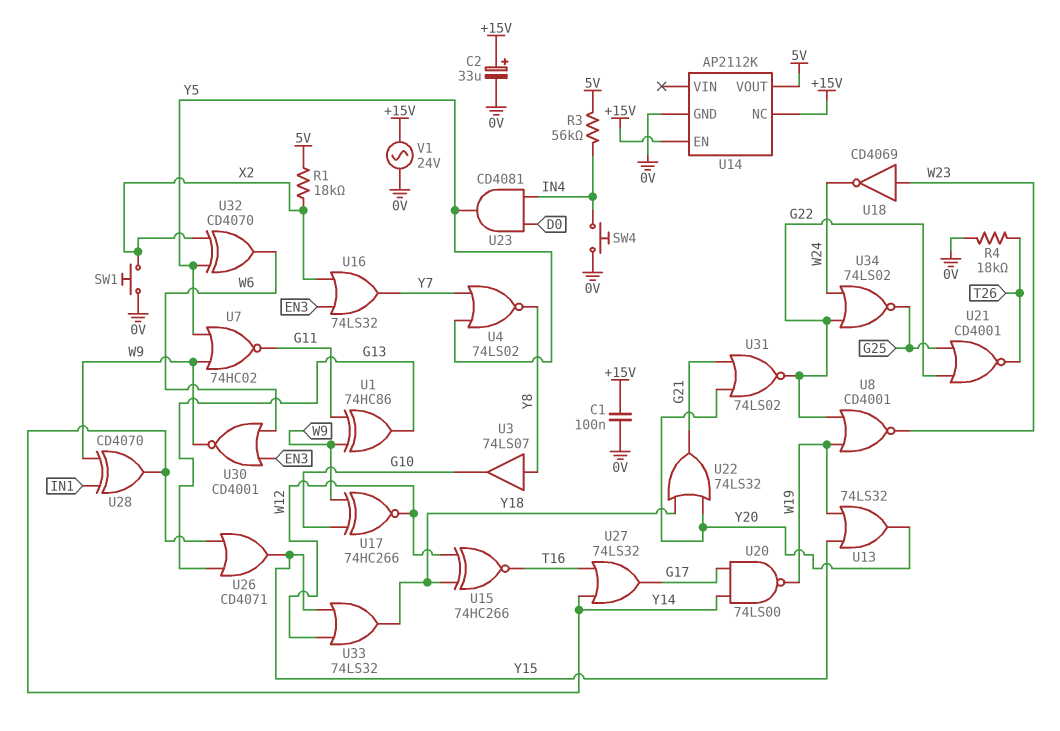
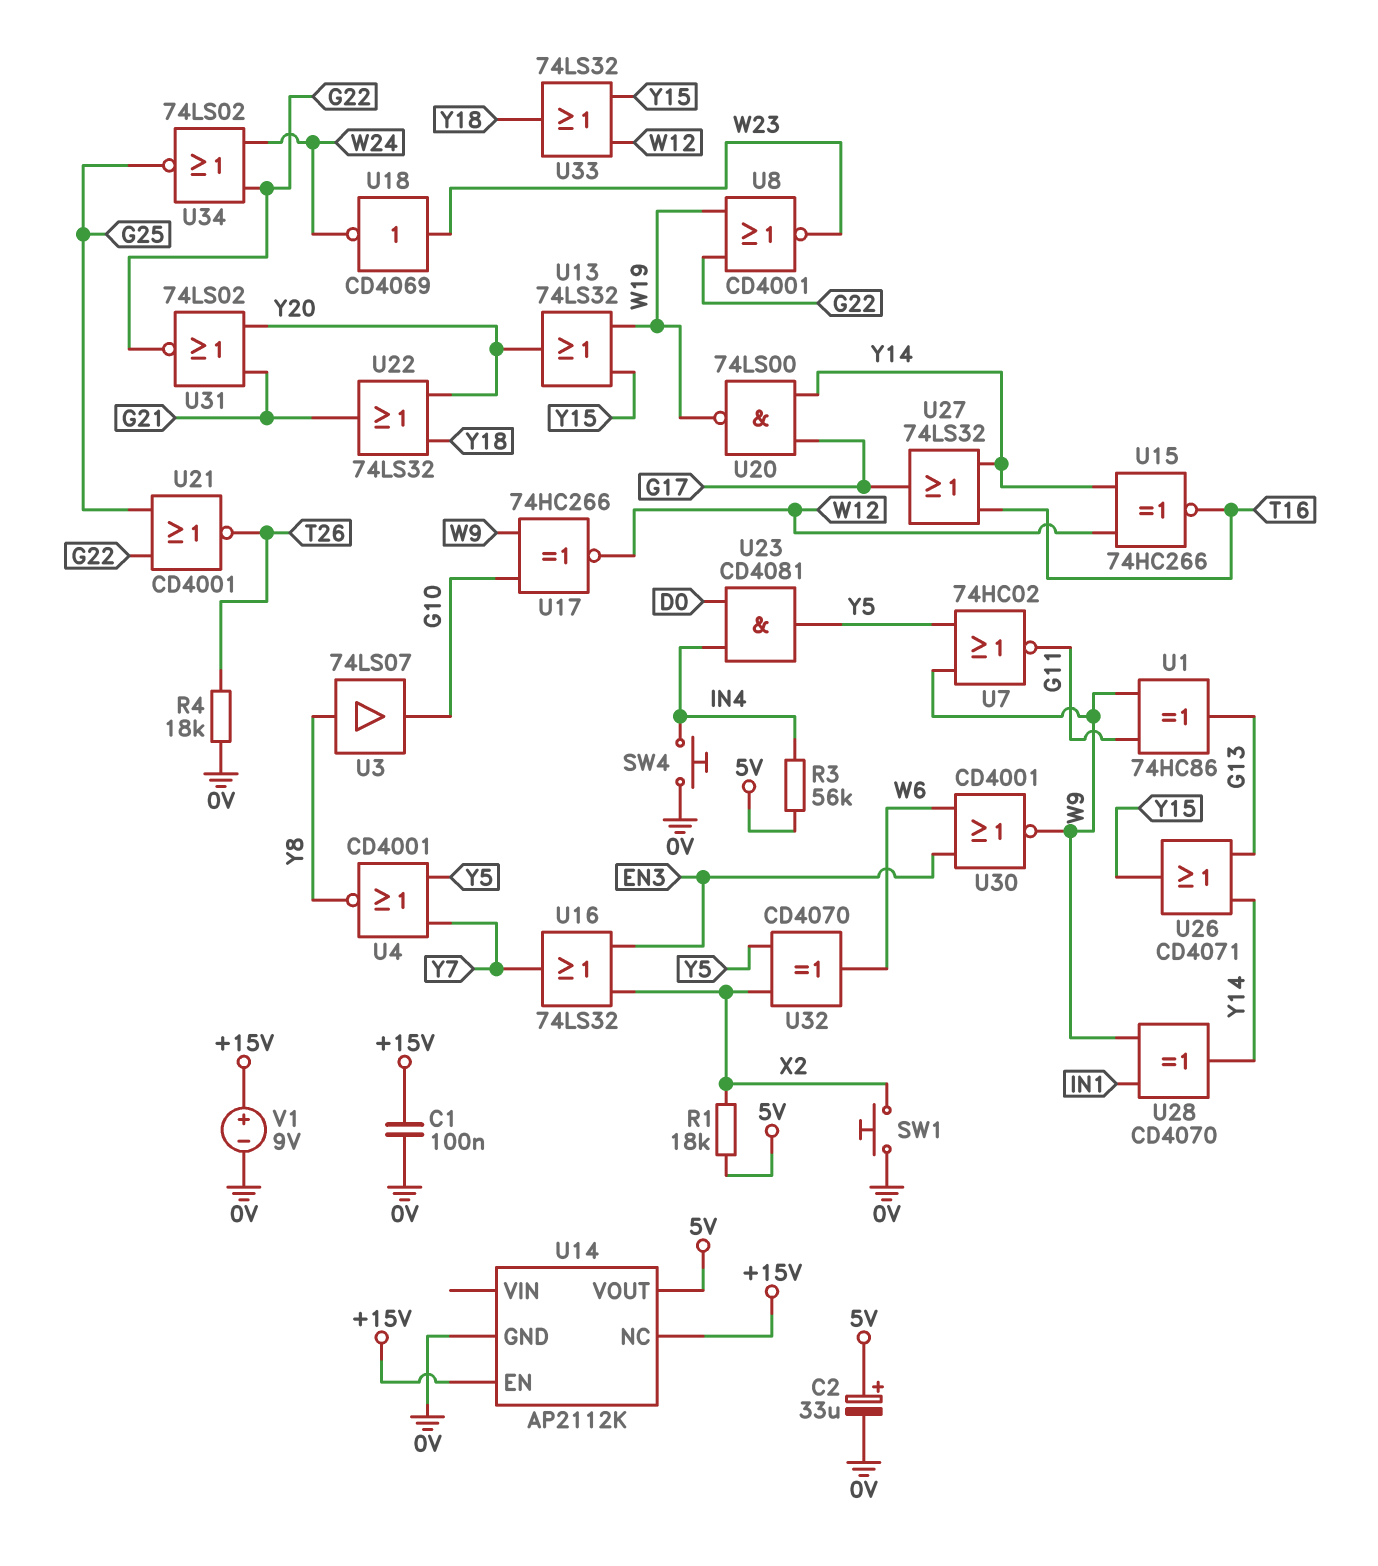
C2: 33uF (plus +15V, minus 0V) -> 33uF (plus 5V, minus 0V)
U4: NOR 74LS02 (in Y5, in Y7, out Y8) -> NOR CD4001 (in Y5, in Y7, out Y8)
U15: XNOR 74HC266 (in W12, in Y18, out T16) -> XNOR 74HC266 (in W12, in Y14, out T16)
V1: AC 24V (+15V, 0V) -> 9V (plus +15V, minus 0V)

